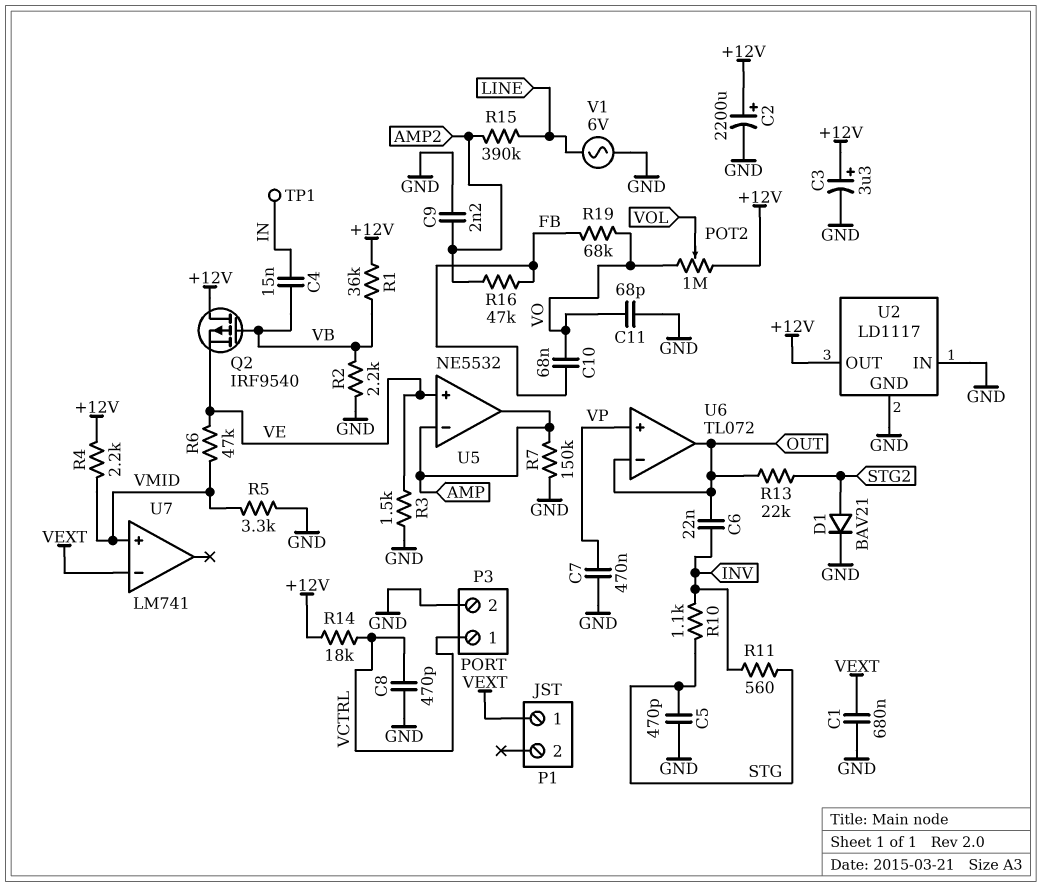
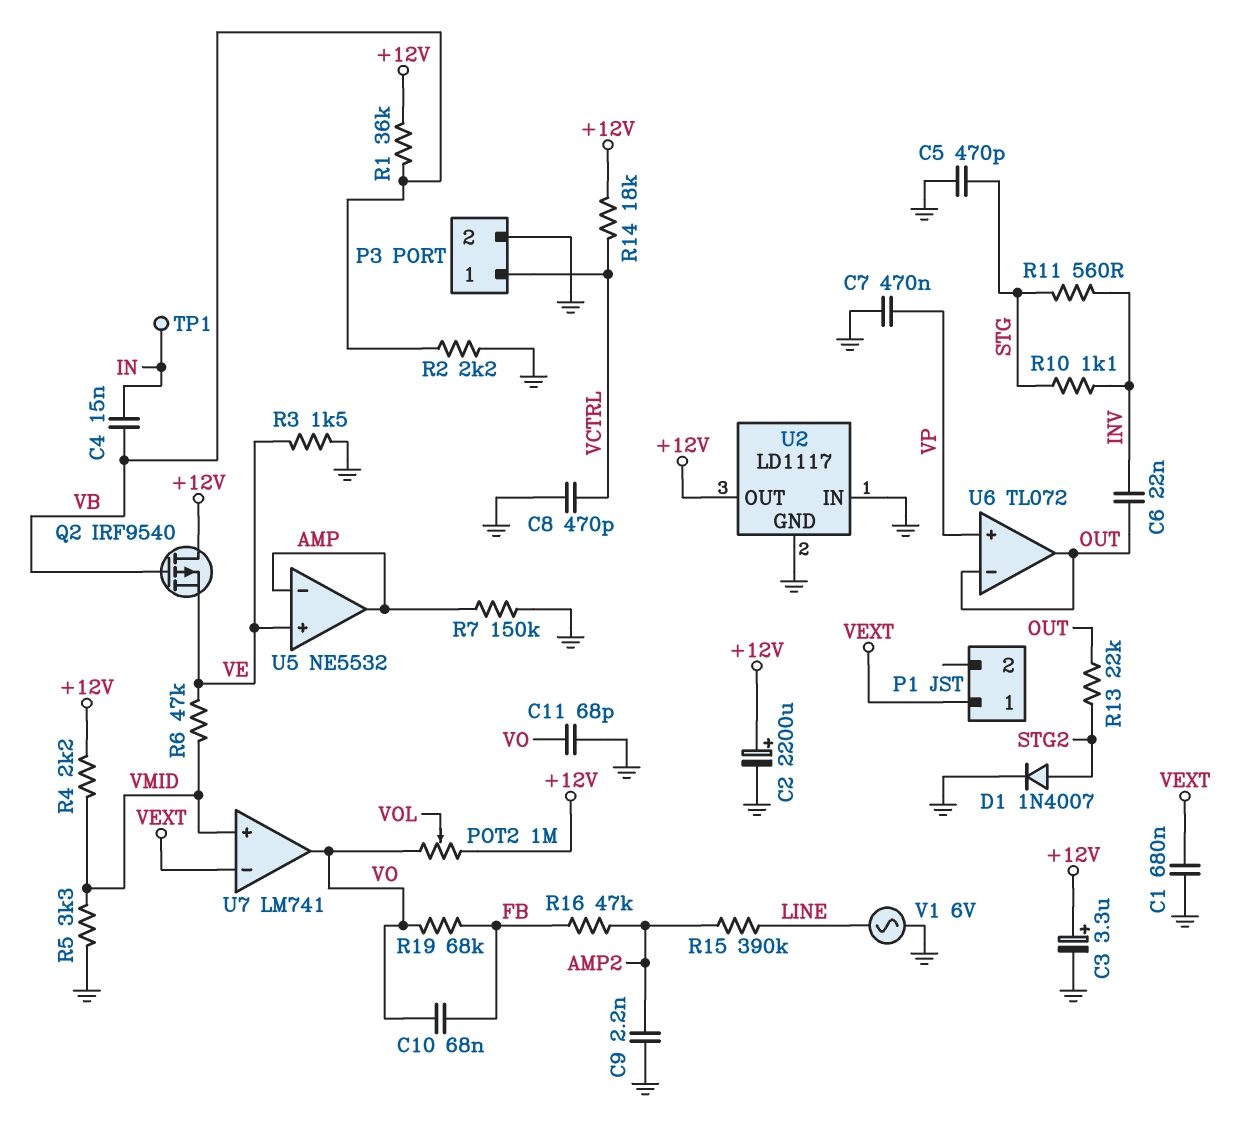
D1: diode BAV21 (A STG2, K GND) -> diode 1N4007 (A STG2, K GND)
U7 pin out: none -> VO

